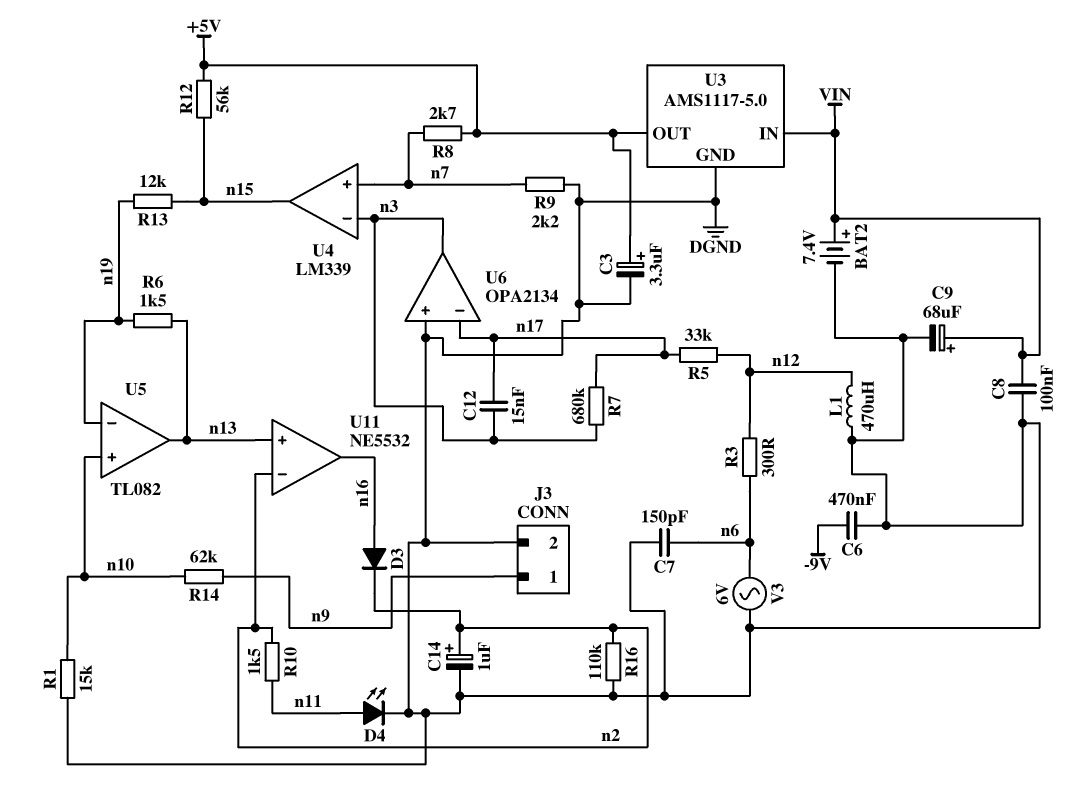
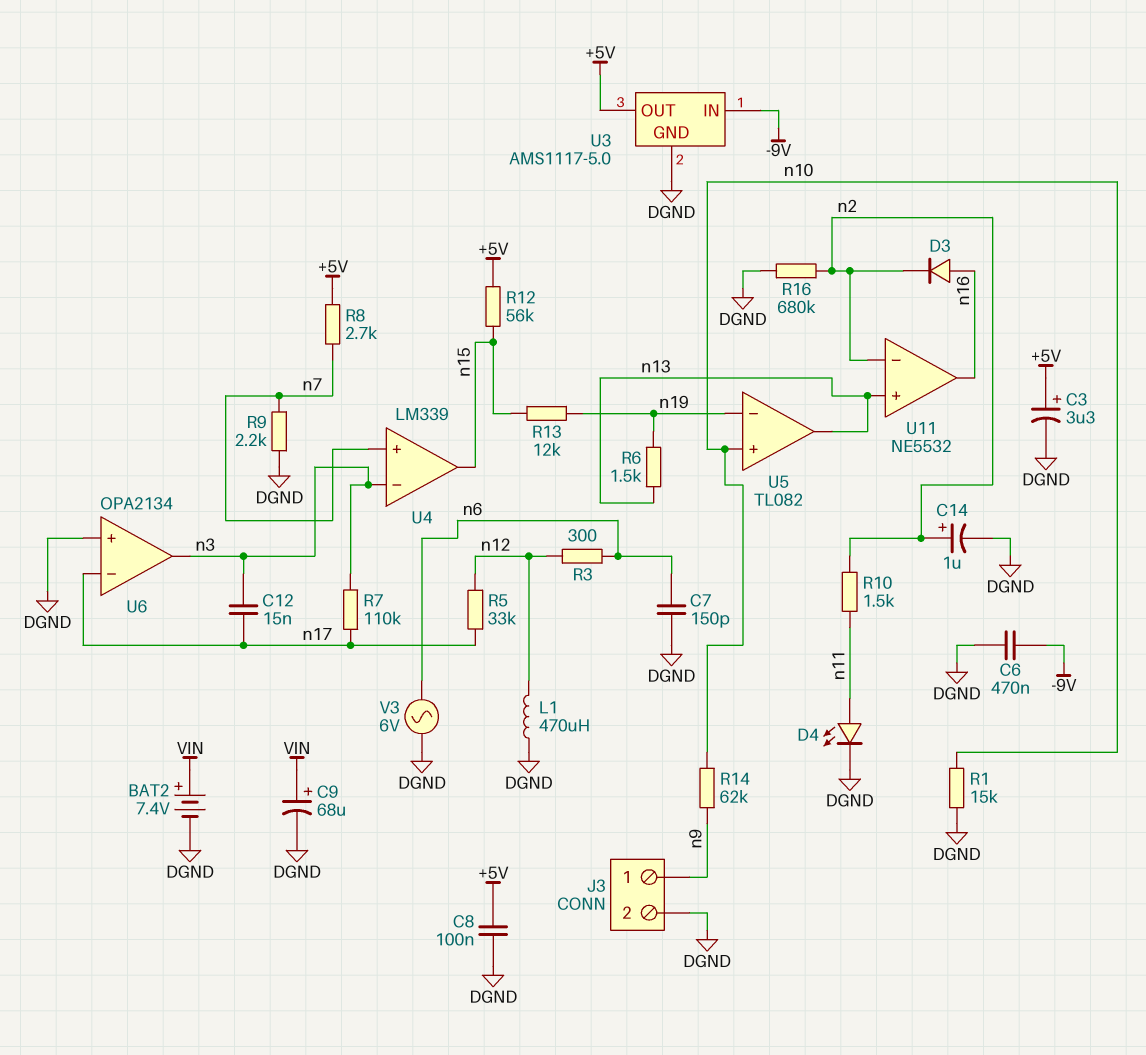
C8: 100nF (DGND, VIN) -> 100nF (+5V, DGND)
R7: 680k (n3, n17) -> 110k (n3, n17)
R16: 110k (DGND, n2) -> 680k (DGND, n2)
U3 pin IN: VIN -> -9V

